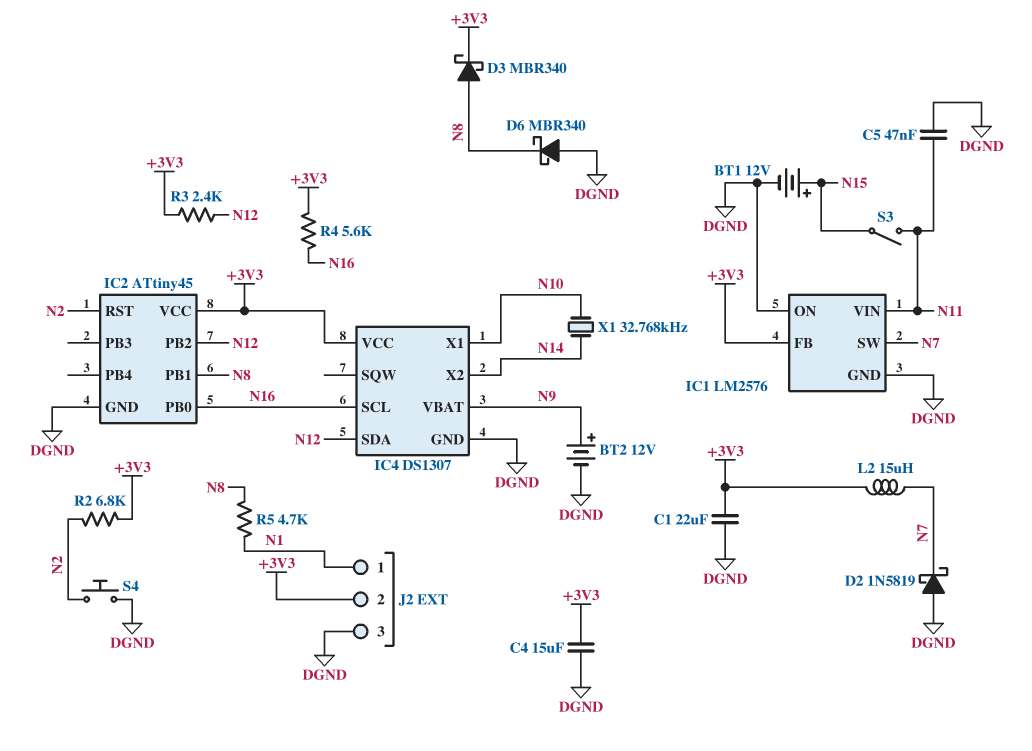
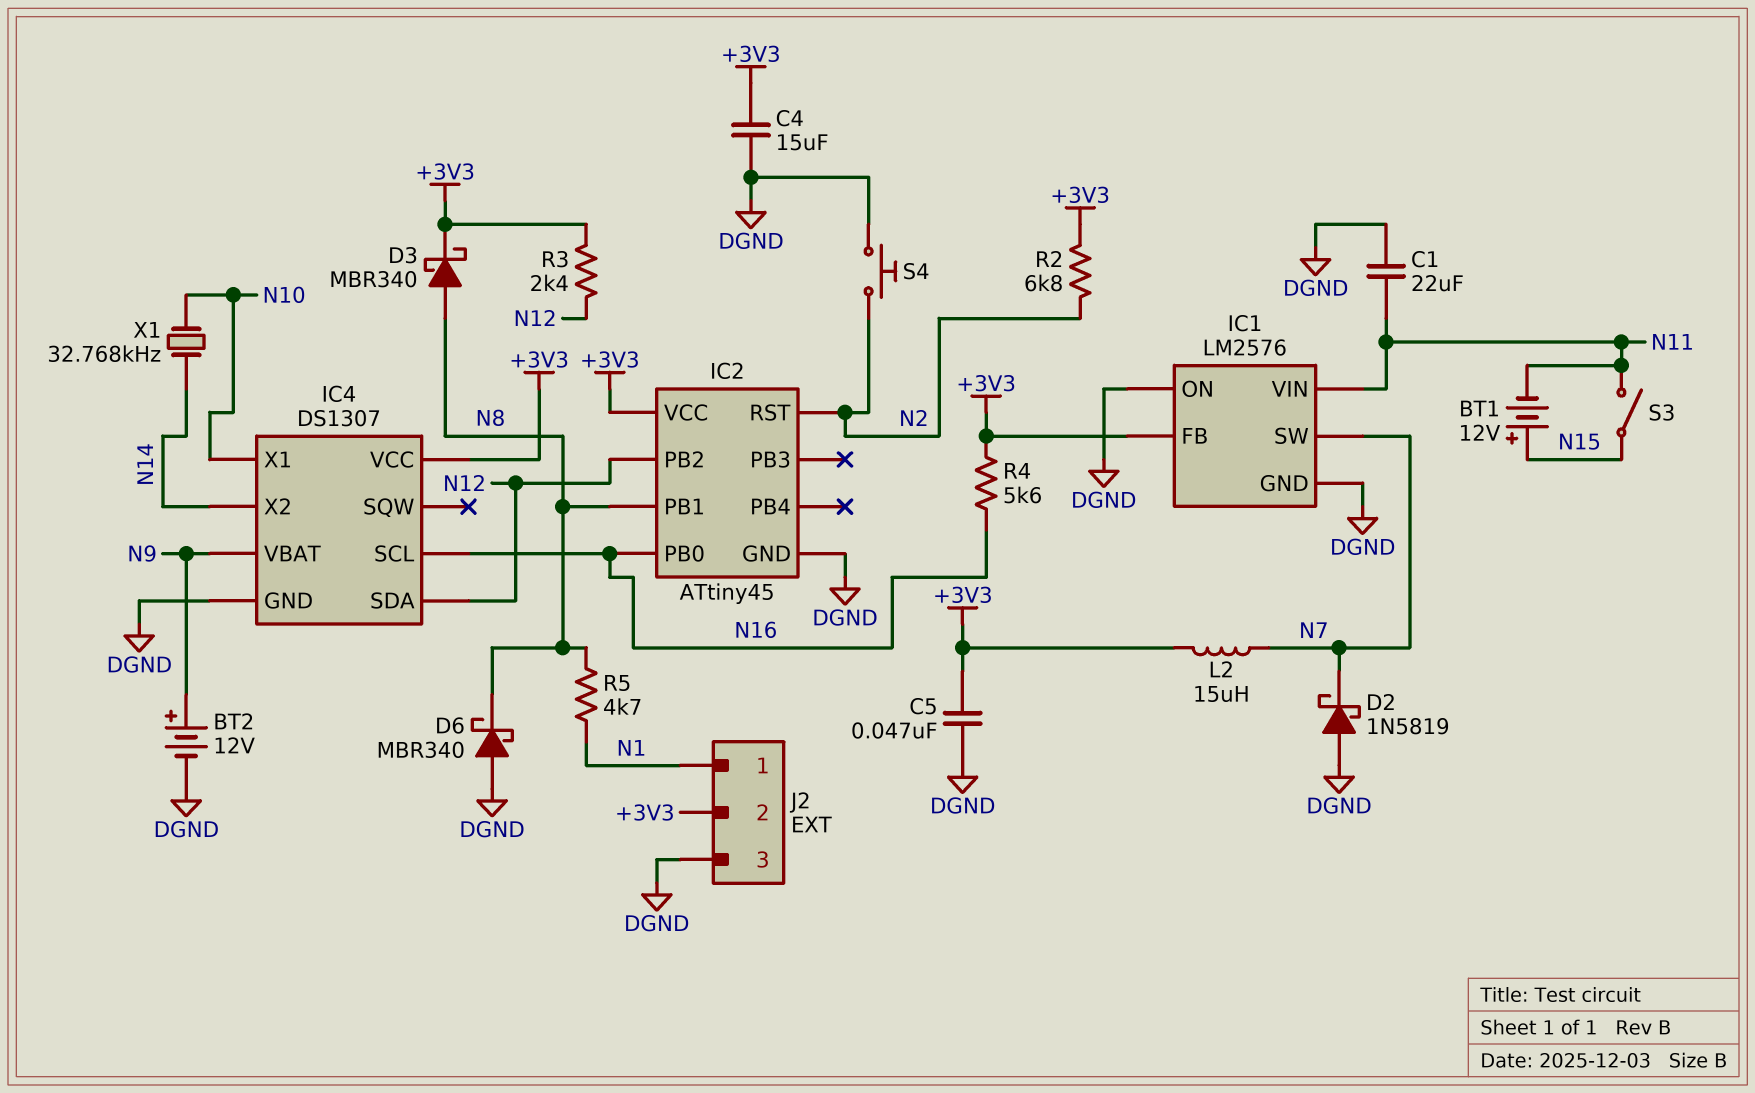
BT1: 12V (plus N15, minus DGND) -> 12V (plus N15, minus N11)
C1: 22uF (+3V3, DGND) -> 22uF (DGND, N11)
C5: 47nF (DGND, N11) -> 47nF (+3V3, DGND)

